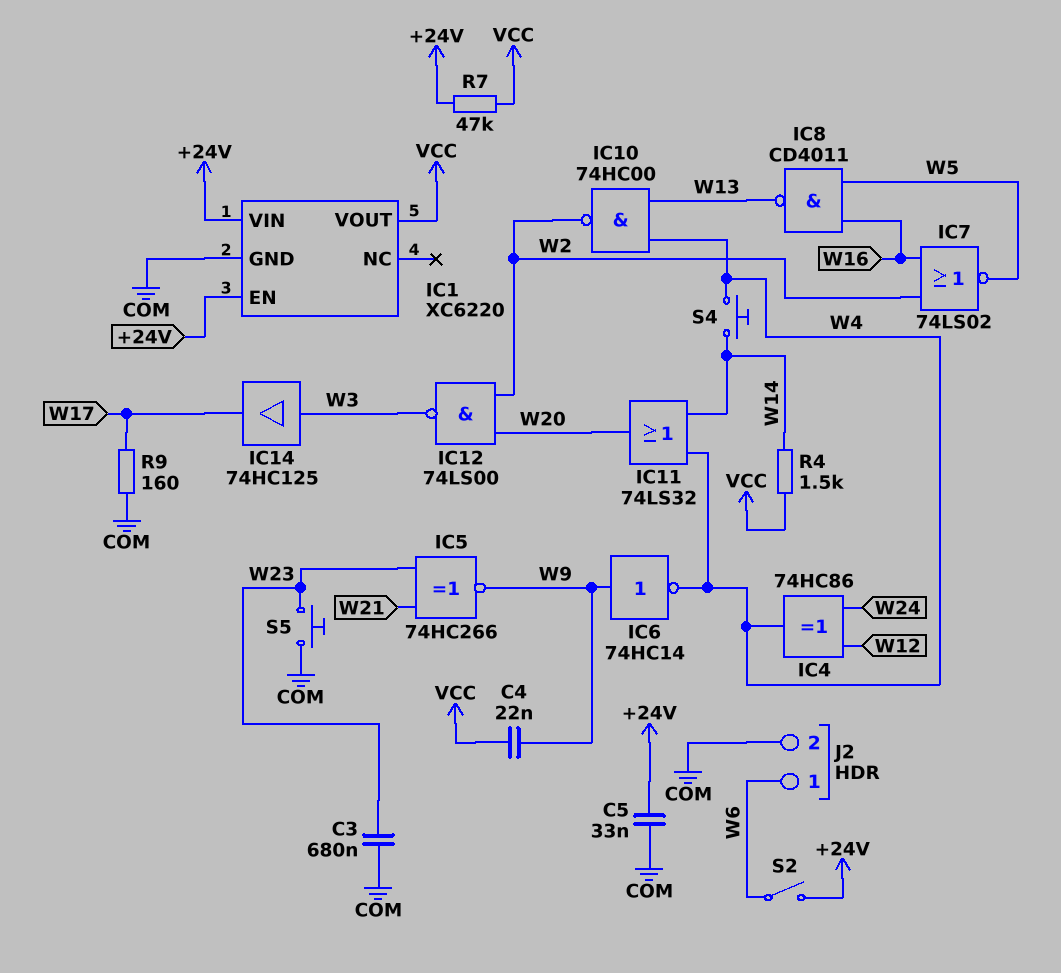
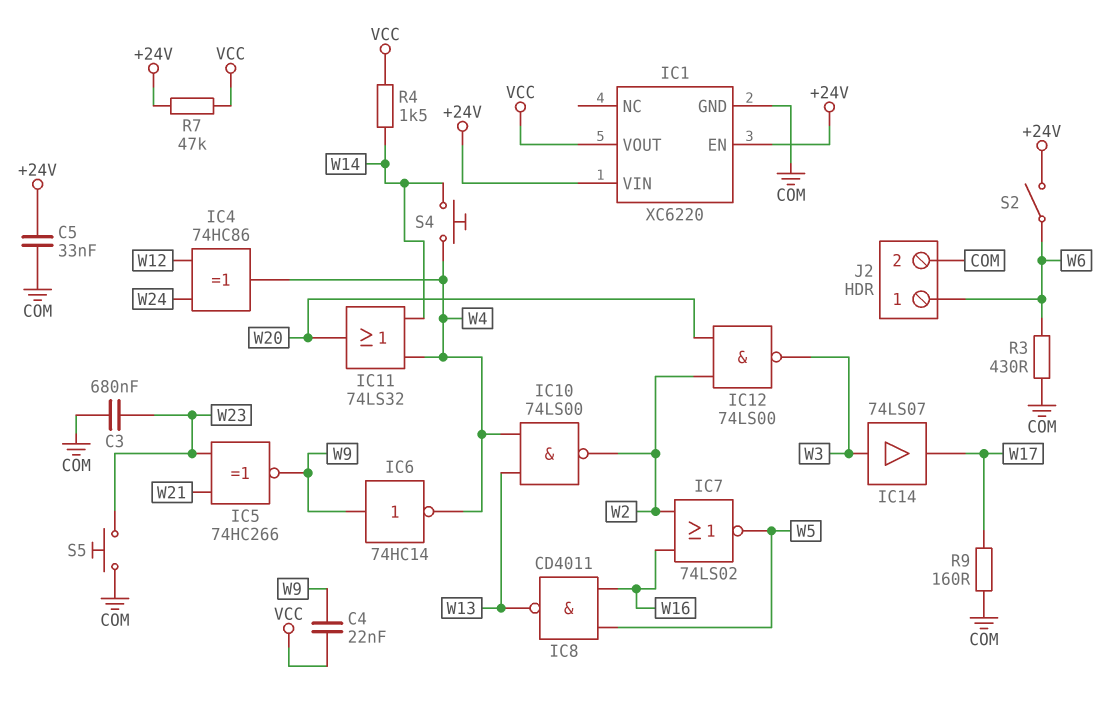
IC10: NAND 74HC00 (in W4, in W13, out W2) -> NAND 74LS00 (in W4, in W13, out W2)
IC14: buffer 74HC125 (in W3, out W17) -> buffer 74LS07 (in W3, out W17)
R3: none -> 430 (COM, W6)

